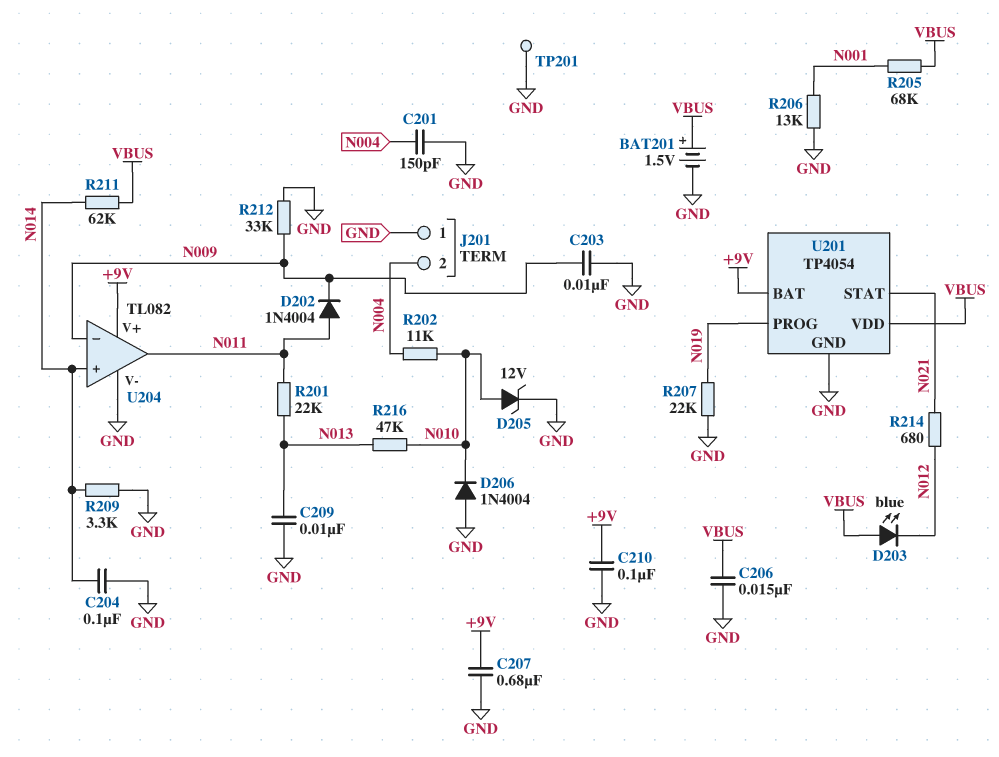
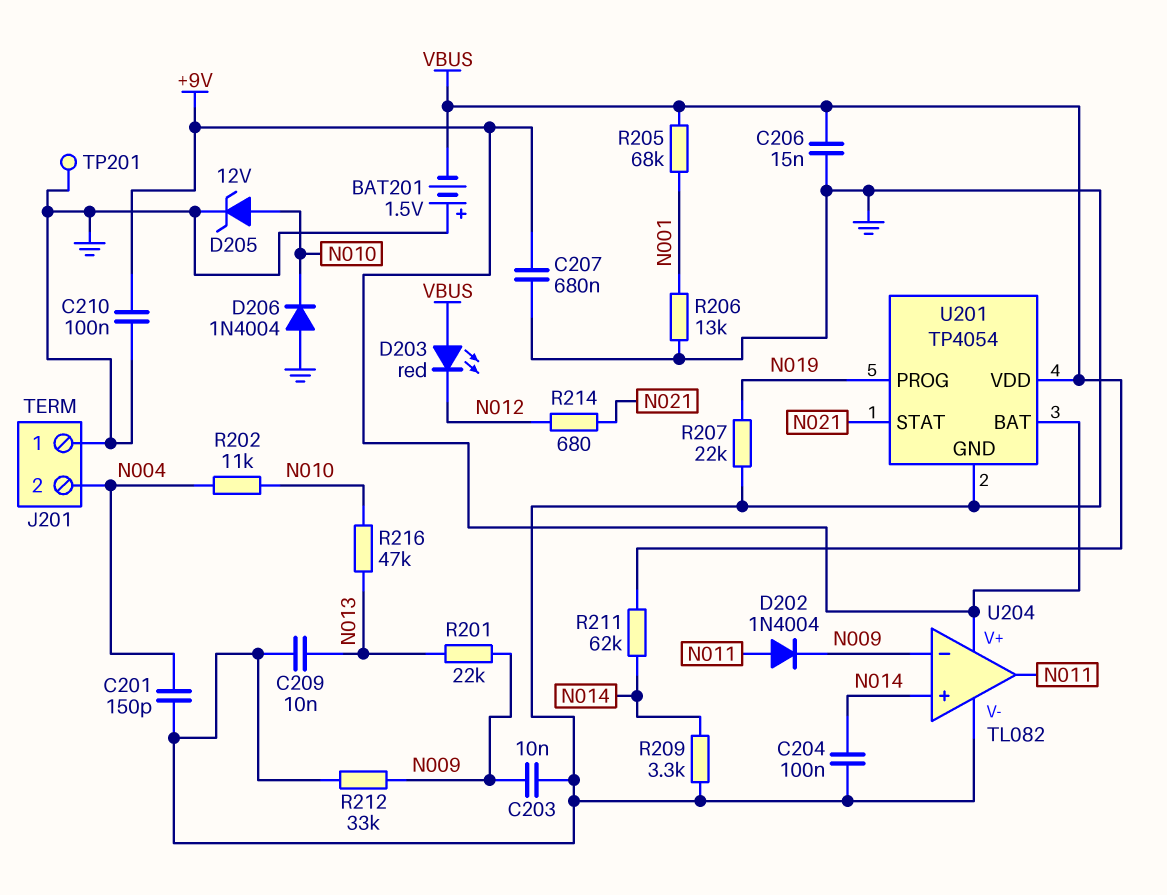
BAT201: 1.5V (plus VBUS, minus GND) -> 1.5V (plus GND, minus VBUS)
D203: LED blue (A VBUS, K N012) -> LED red (A VBUS, K N012)
R201: 22k (N011, N013) -> 22k (N009, N013)

